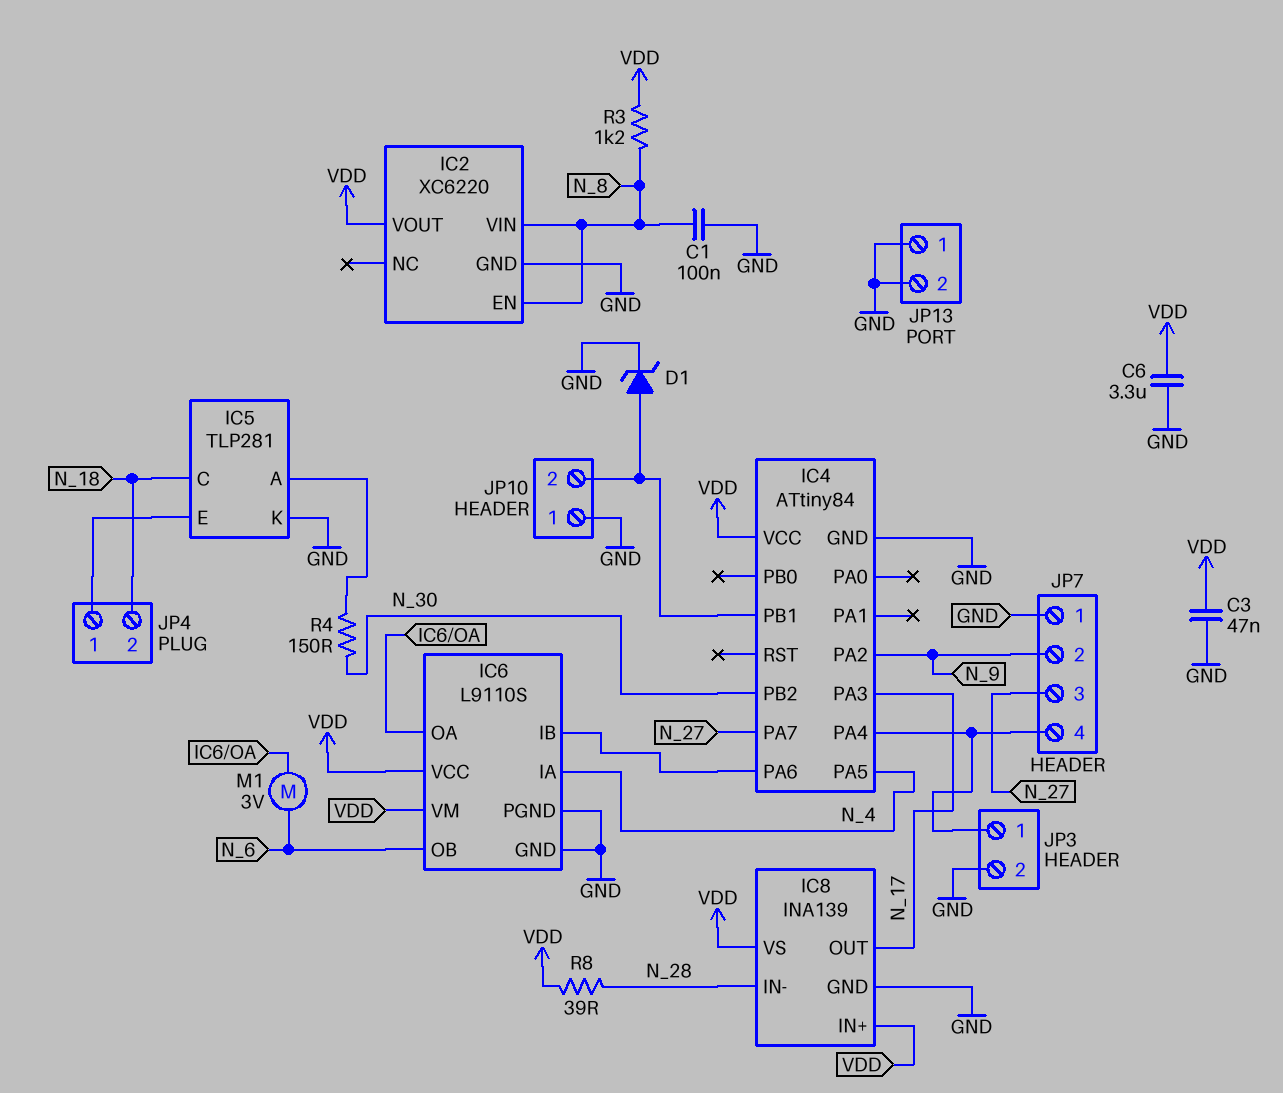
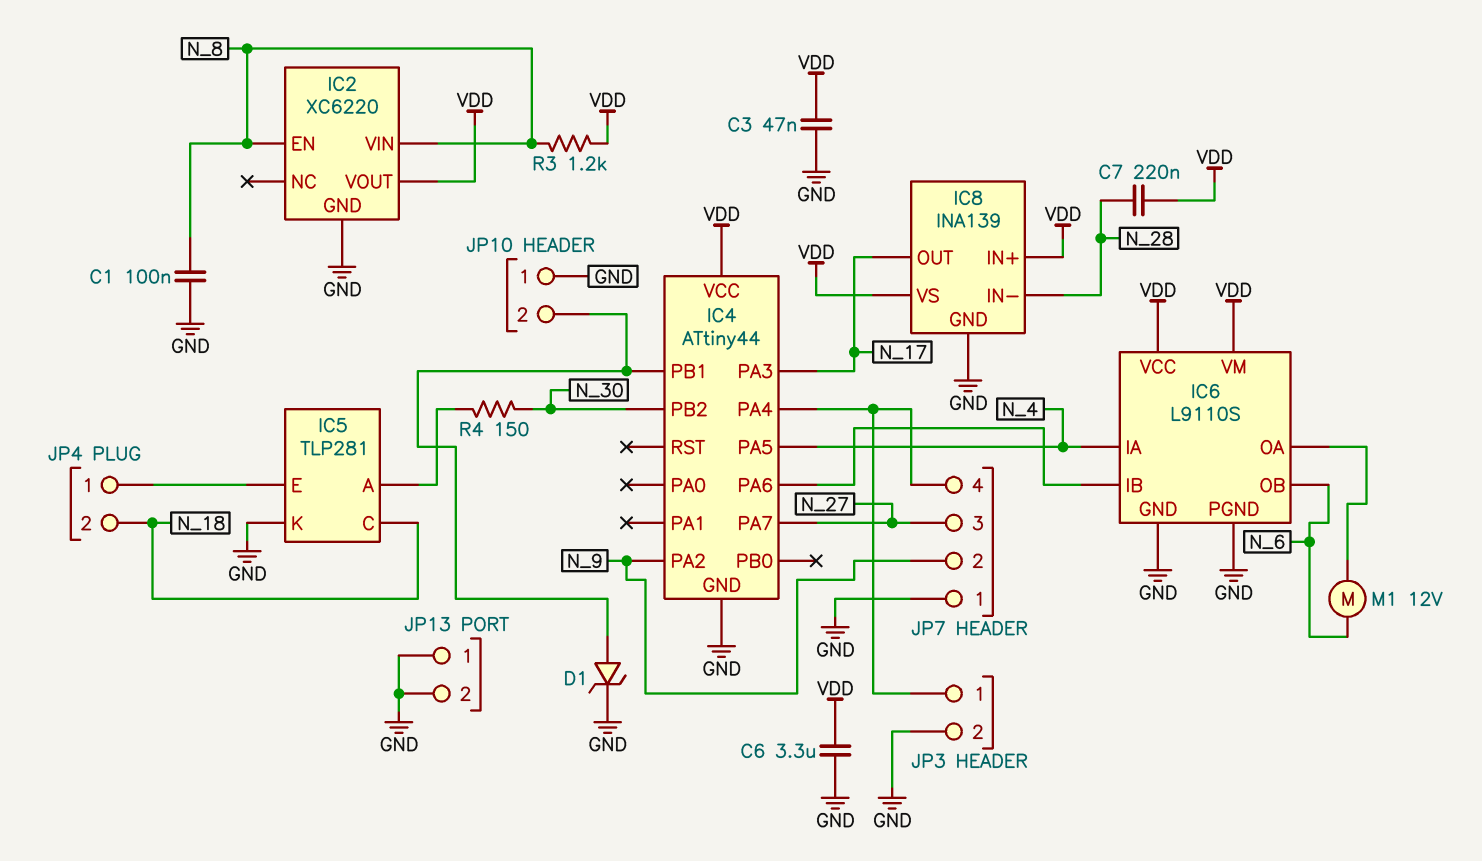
C7: none -> 220nF (N_28, VDD)
IC4: ATtiny84 -> ATtiny44
M1: motor 3V (IC6/OA, N_6) -> motor 12V (IC6/OA, N_6)
R8: 39 (N_28, VDD) -> none

